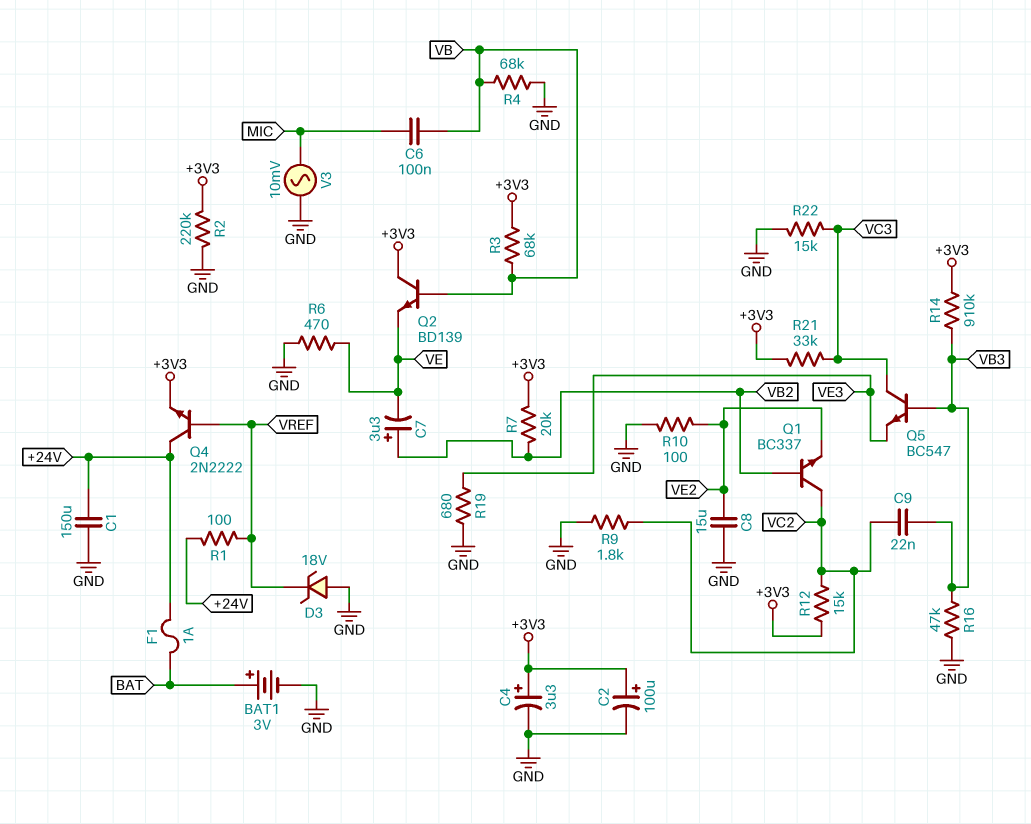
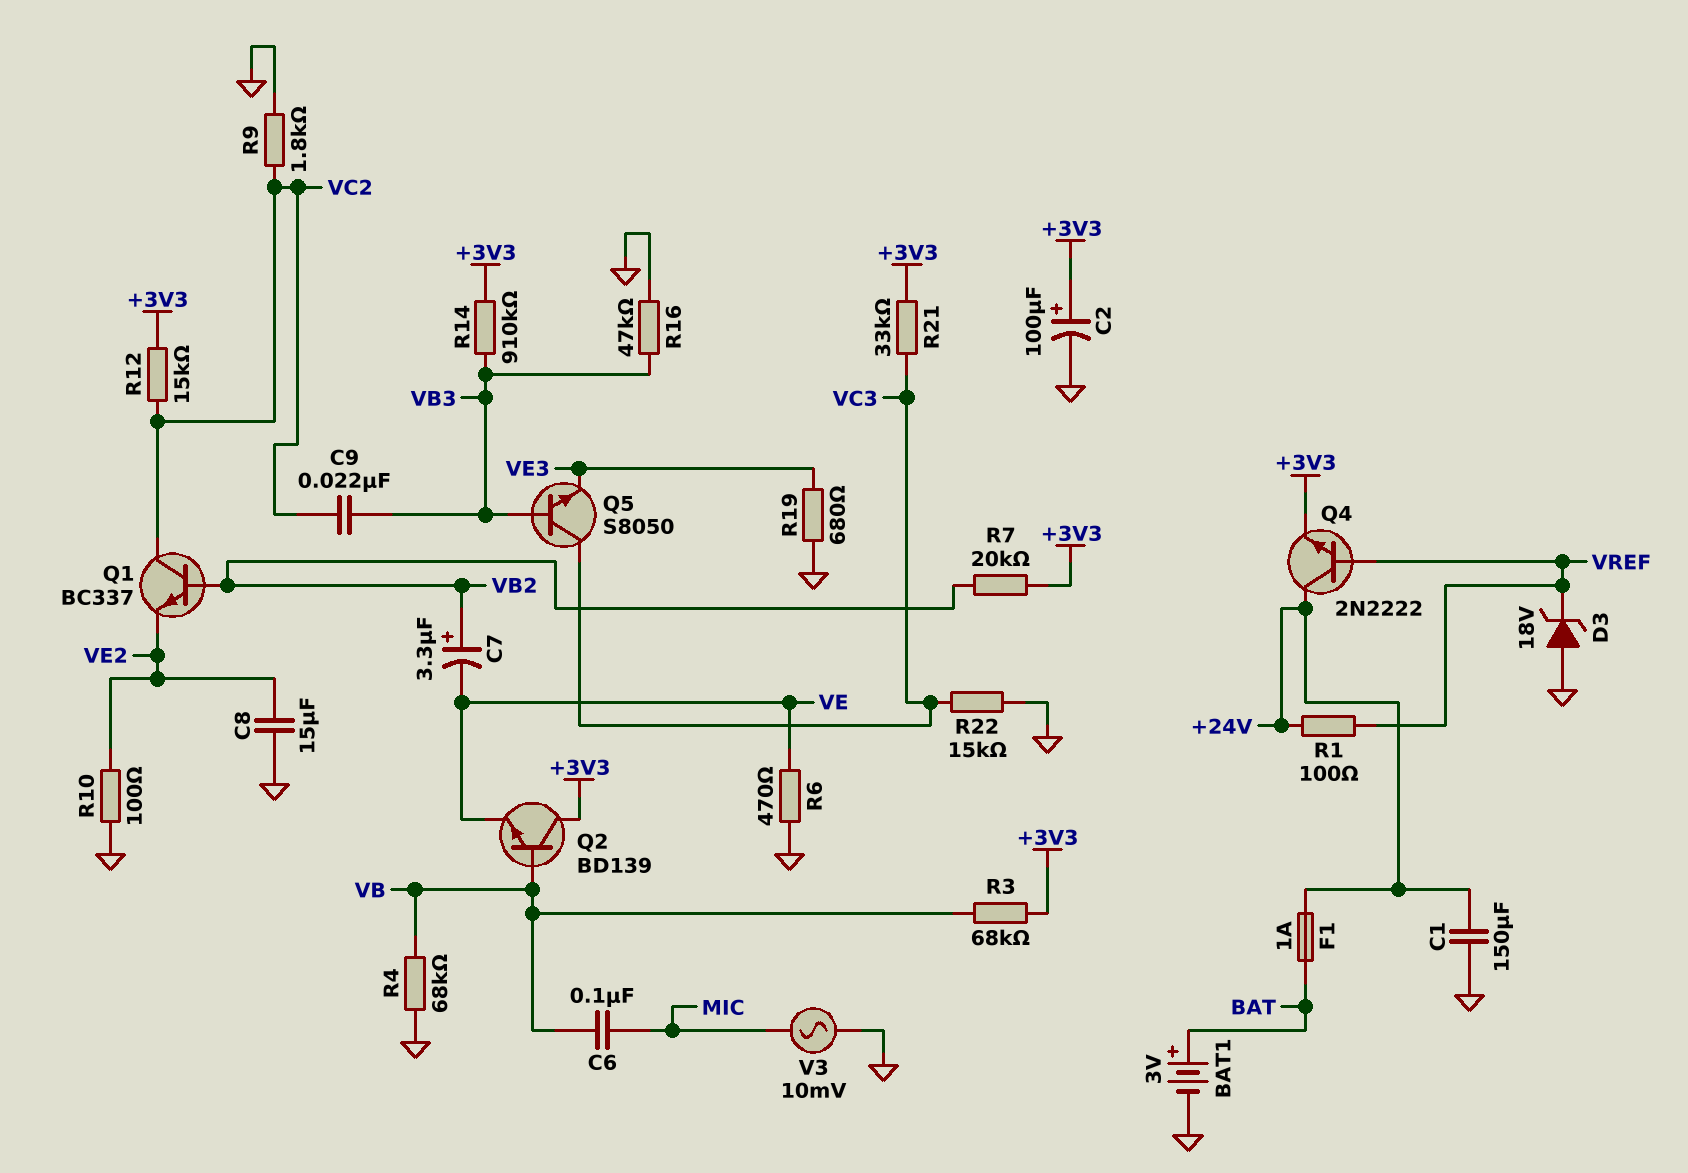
C4: 3.3uF (plus +3V3, minus GND) -> none
Q5: NPN BC547 (B VB3, C VC3, E VE3) -> NPN S8050 (B VB3, C VC3, E VE3)
R2: 220k (+3V3, GND) -> none

